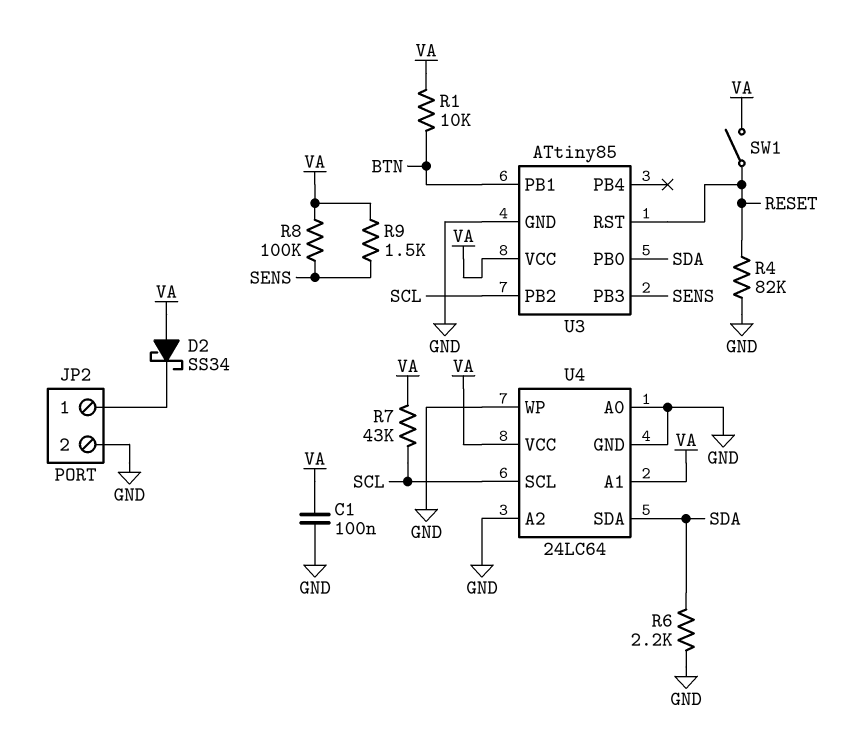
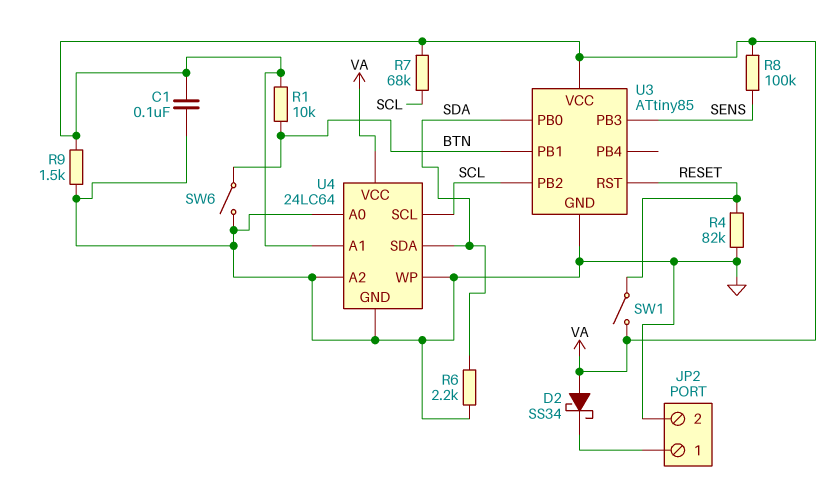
R7: 43k (SCL, VA) -> 68k (SCL, VA)
R9: 1.5k (SENS, VA) -> 1.5k (GND, VA)
SW6: none -> switch (BTN, GND)

